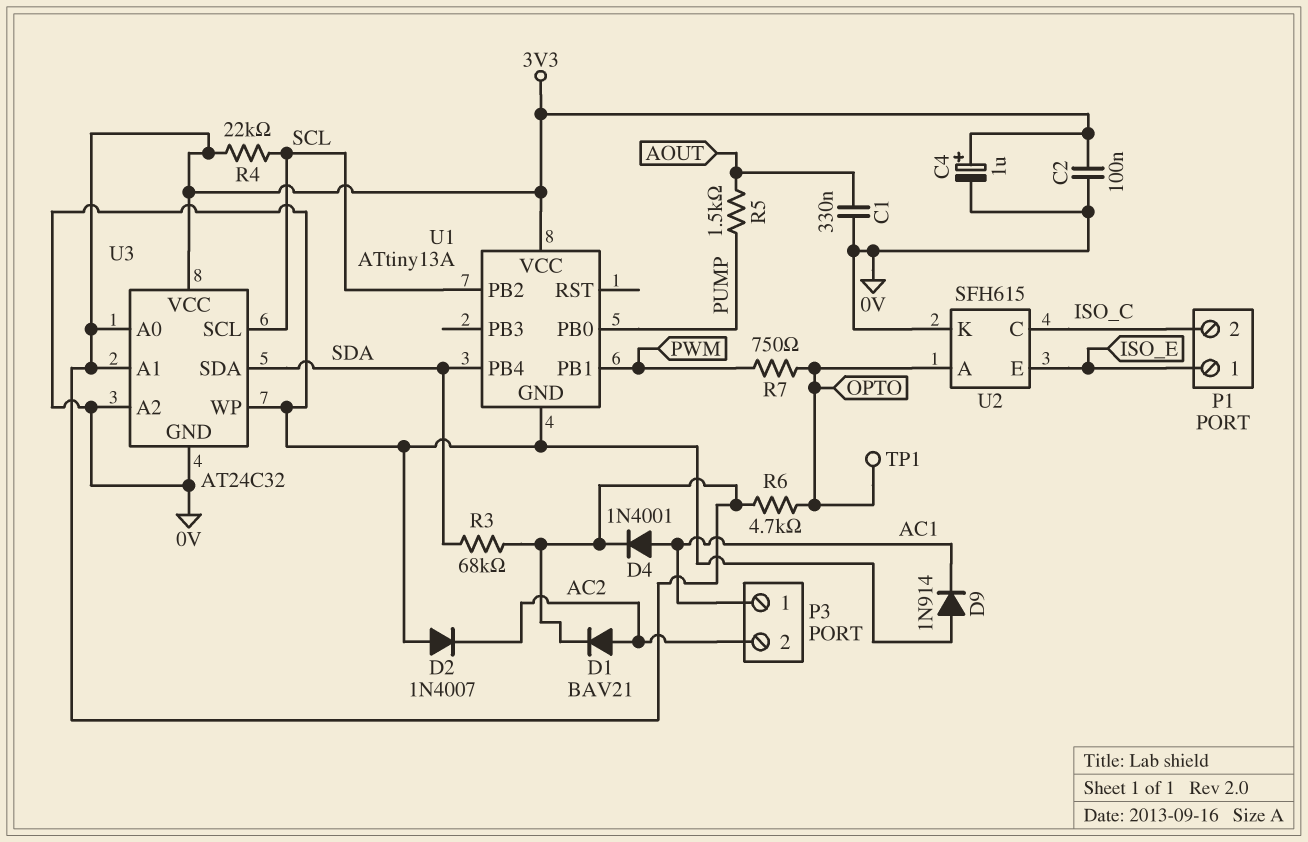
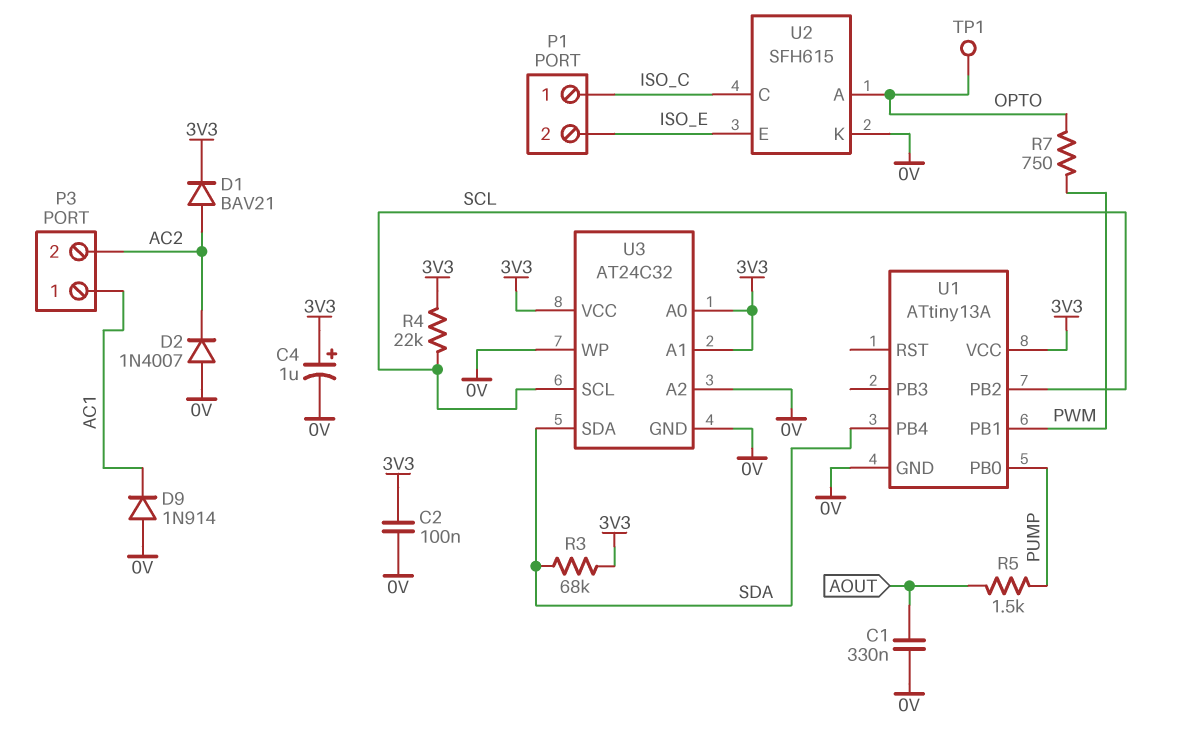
D4: diode 1N4001 (A AC1, K 3V3) -> none
P1 pin 1: ISO_E -> ISO_C
P1 pin 2: ISO_C -> ISO_E
R6: 4.7k (3V3, OPTO) -> none

